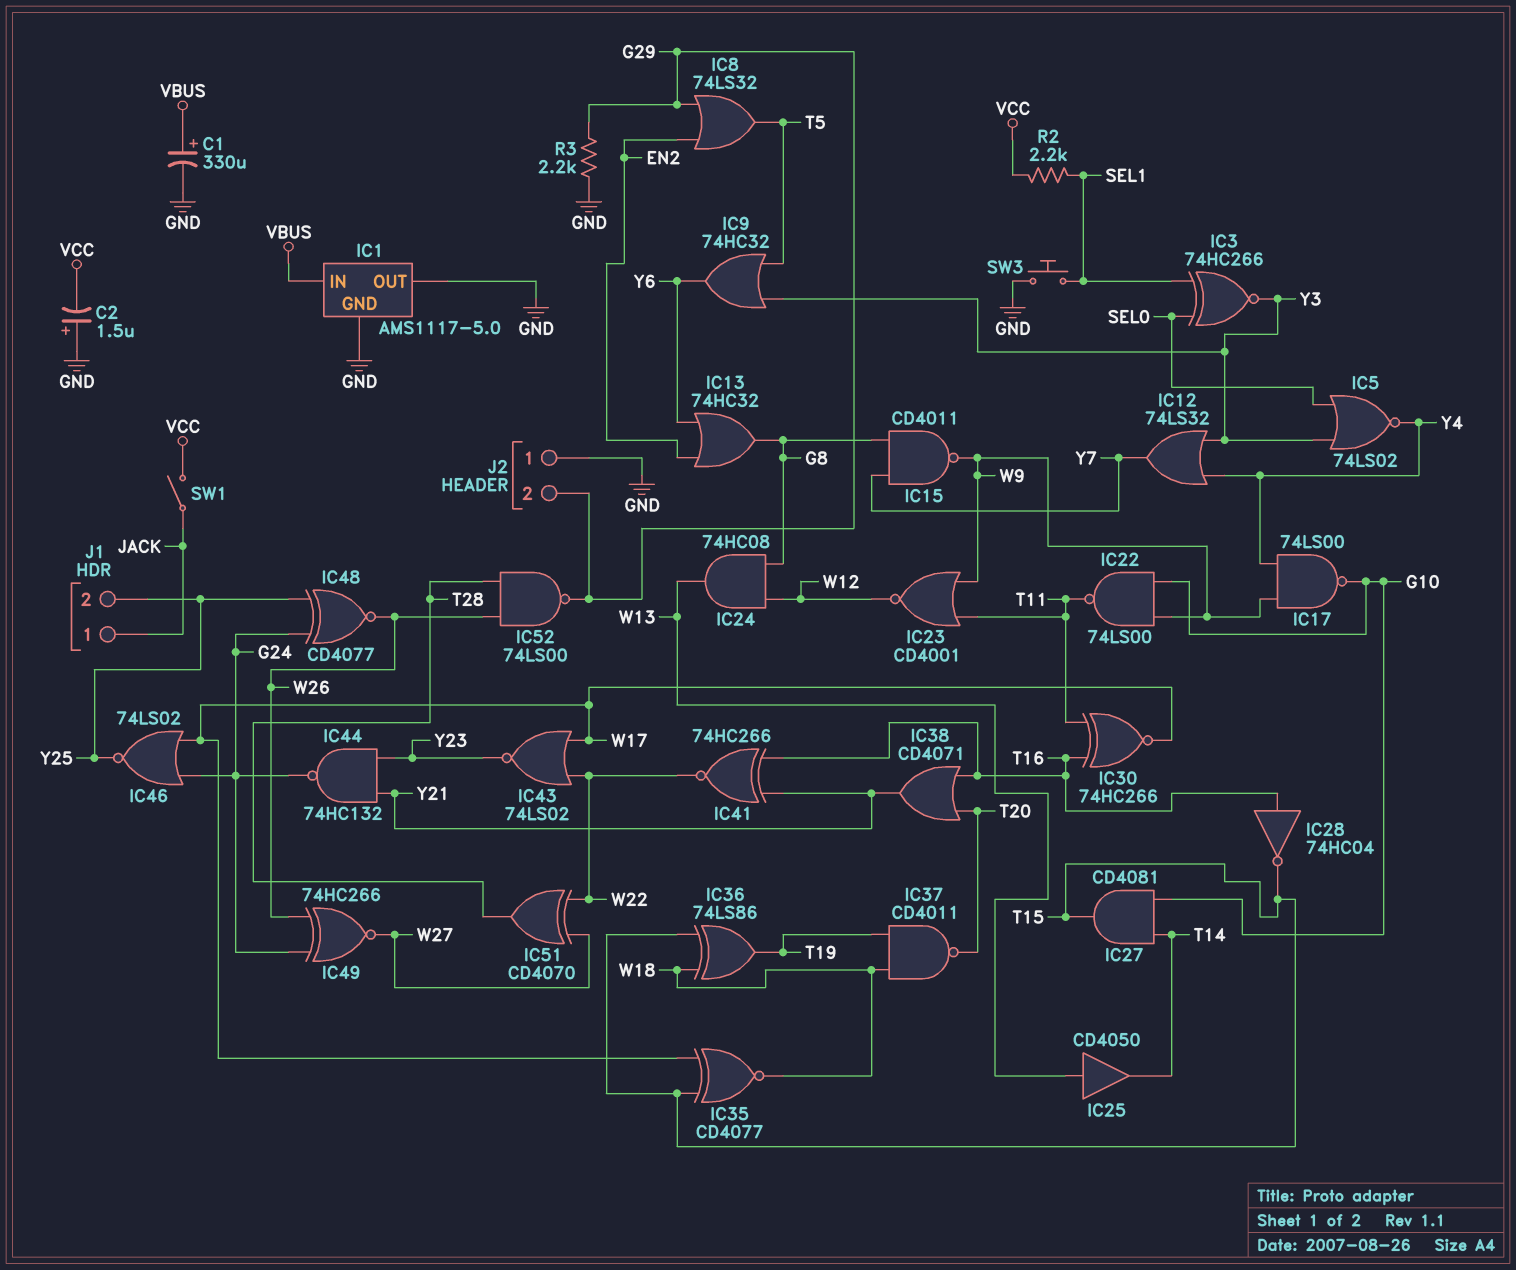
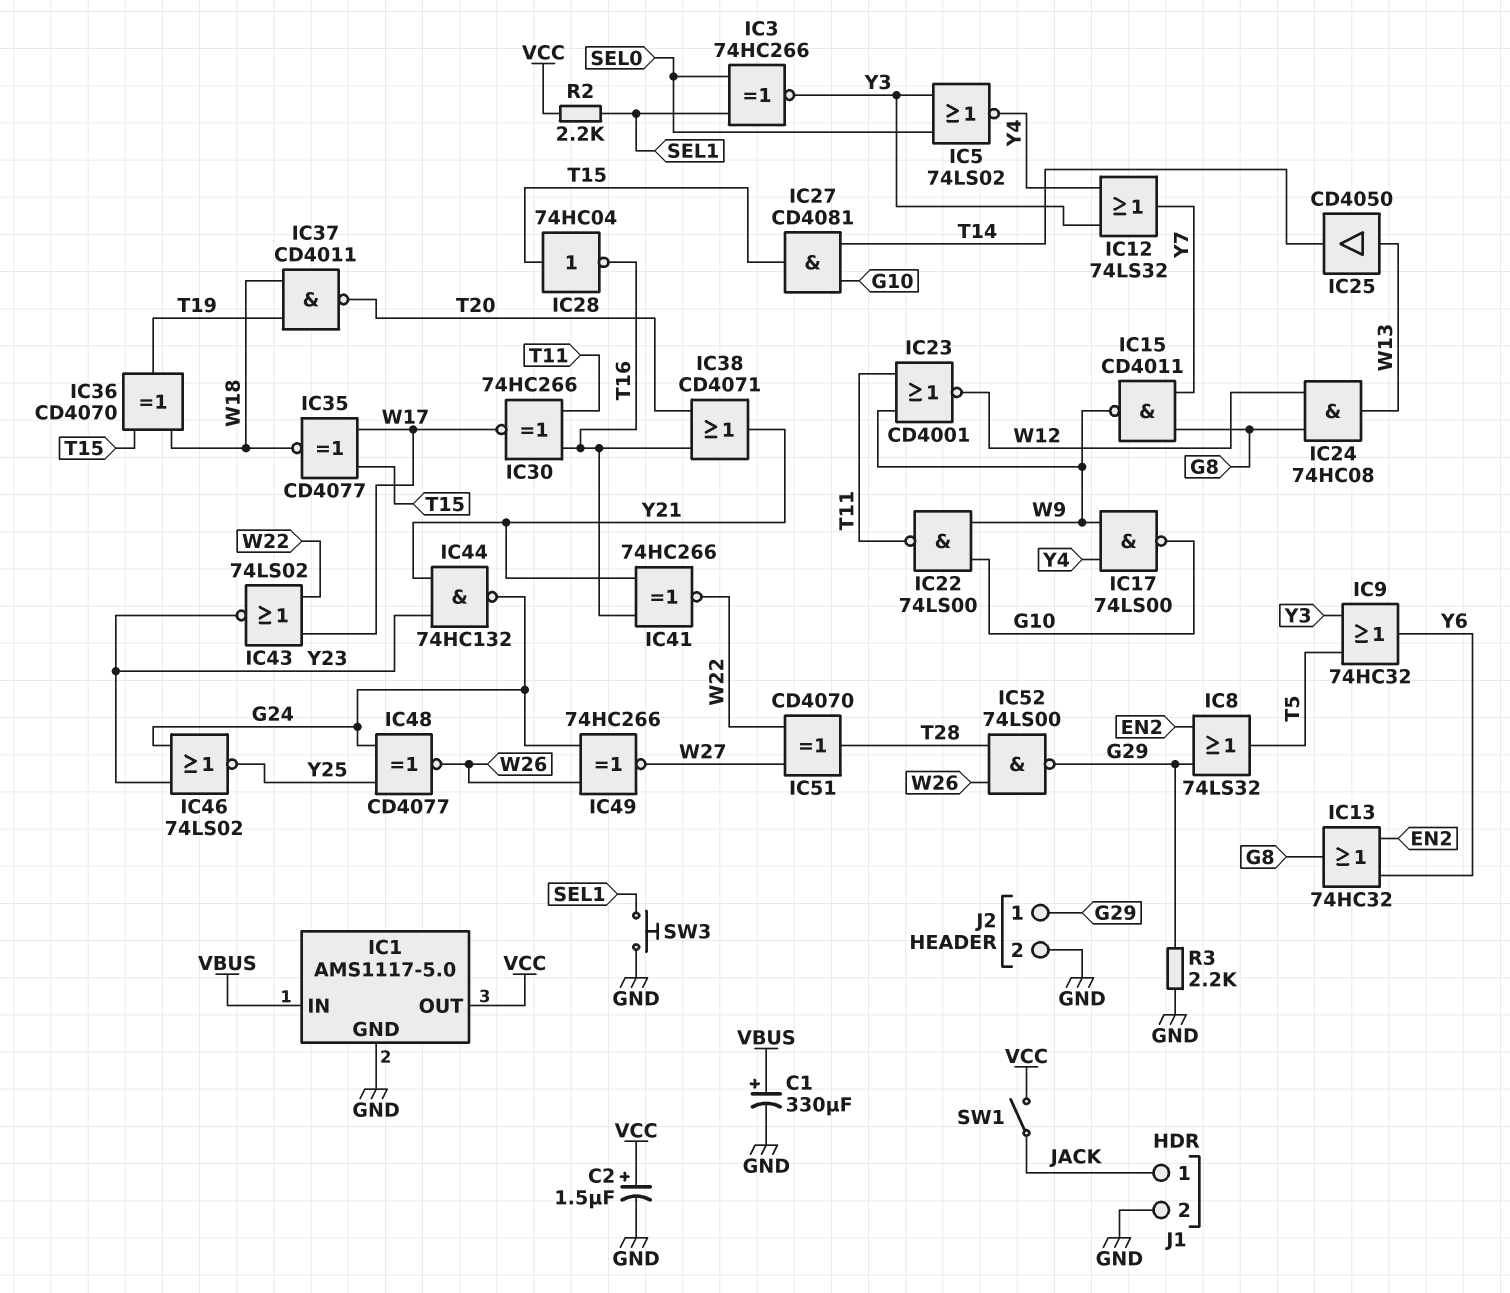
C2: 1.5uF (plus GND, minus VCC) -> 1.5uF (plus VCC, minus GND)
IC1 pin OUT: GND -> VCC
IC28: NOT 74HC04 (in T16, out T15) -> NOT 74HC04 (in T15, out T16)
IC36: XOR 74LS86 (in T15, in W18, out T19) -> XOR CD4070 (in T15, in W18, out T19)
IC46: NOR 74LS02 (in G24, in W17, out Y25) -> NOR 74LS02 (in G24, in Y23, out Y25)
J1 pin 2: Y25 -> GND
J2 pin 1: GND -> G29
J2 pin 2: G29 -> GND

